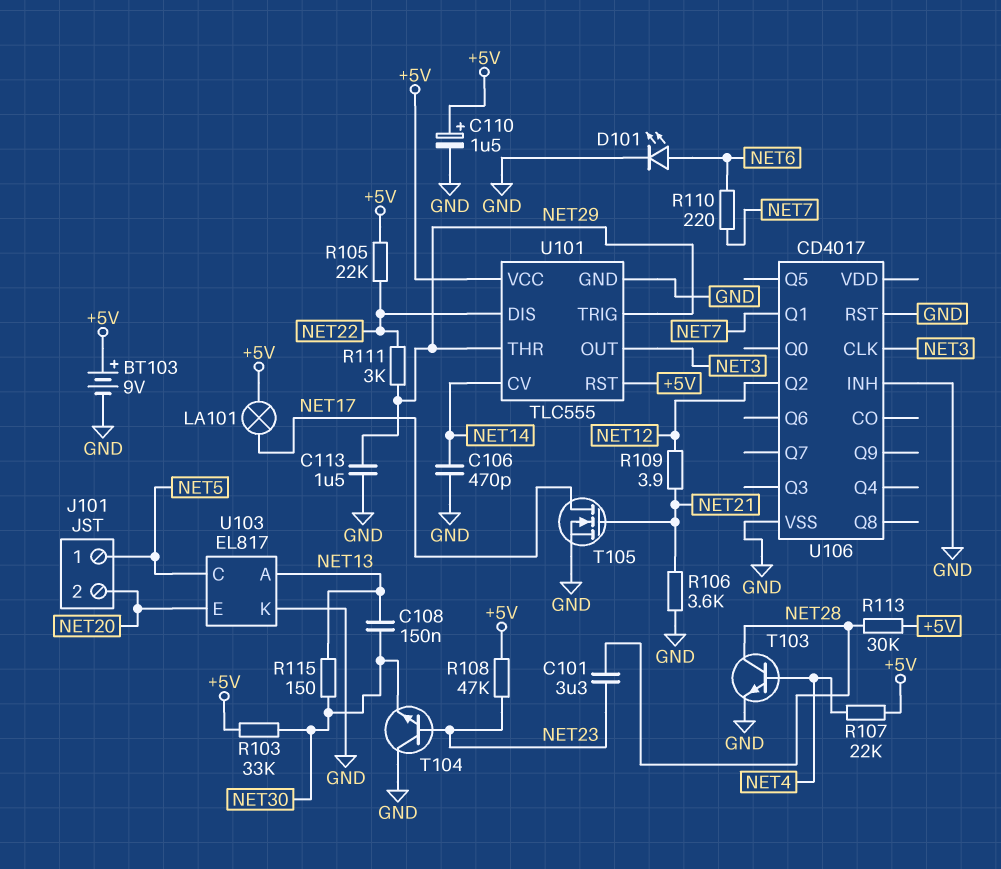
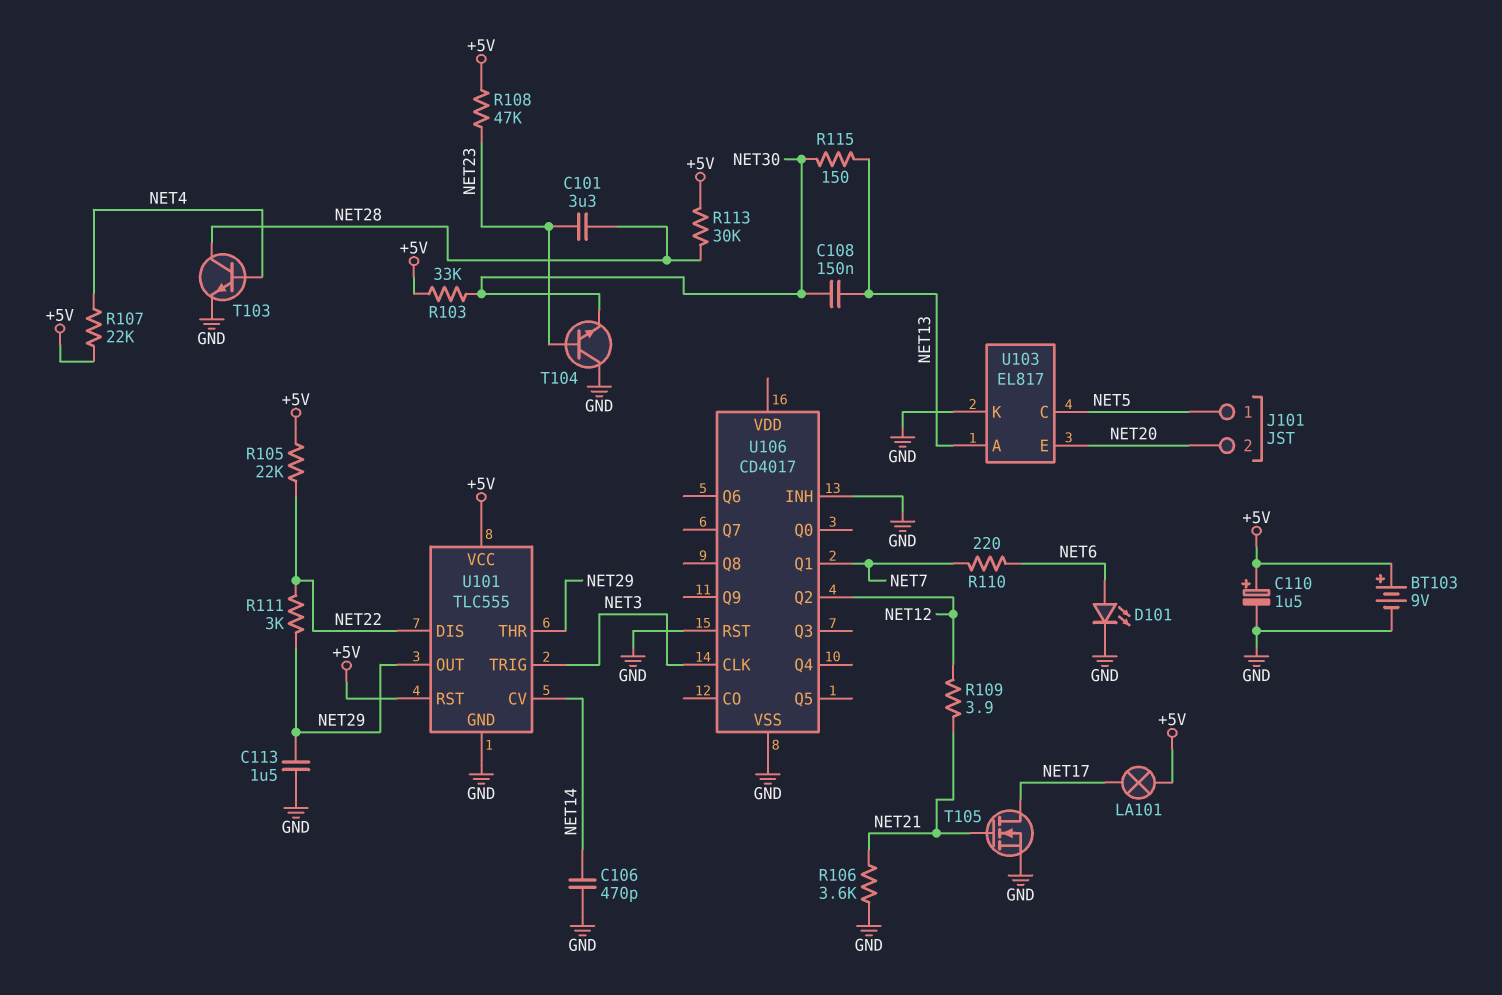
U101 pin OUT: NET3 -> NET29
U101 pin TRIG: NET29 -> NET3

